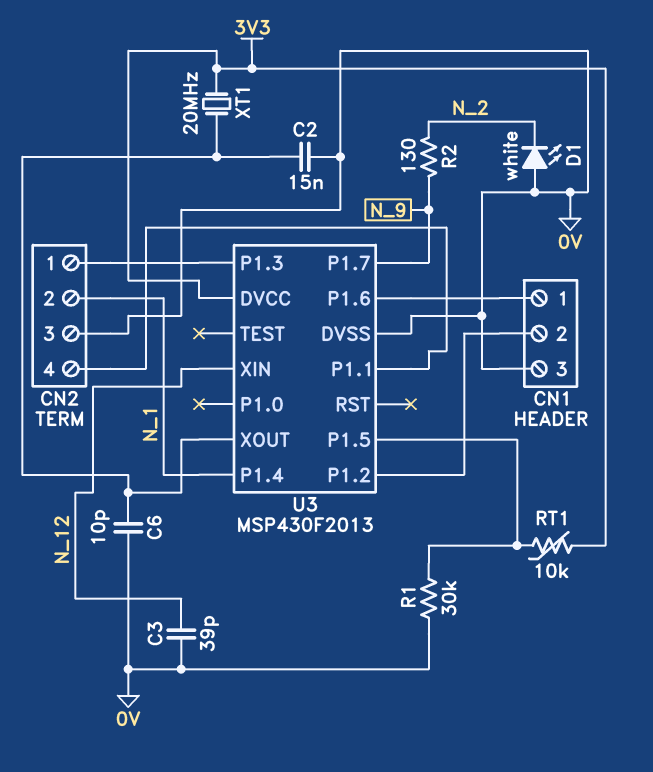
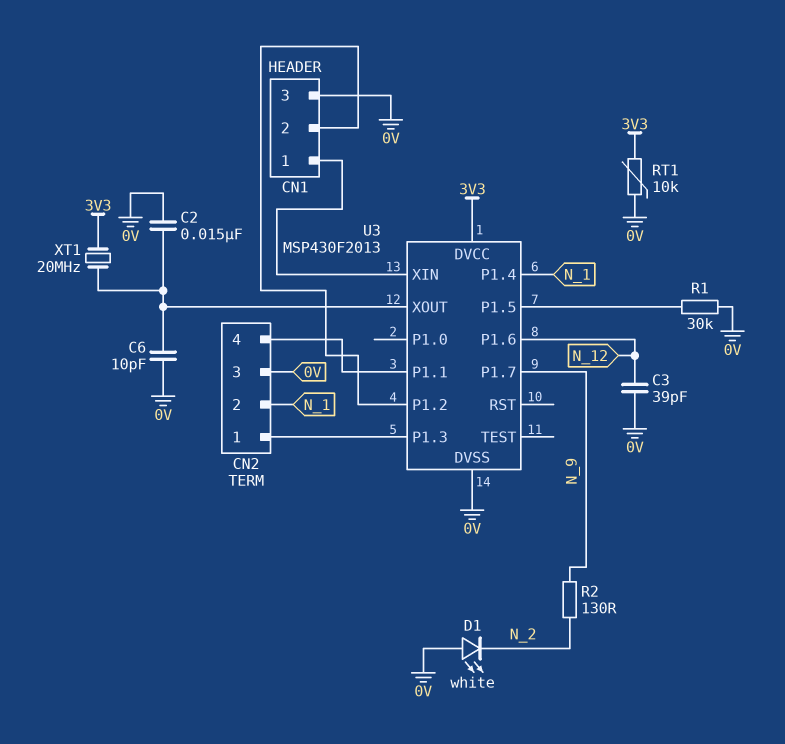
RT1: 10k (3V3, U3/P1.5) -> 10k (0V, 3V3)
U3 pin P1.6: CN1/1 -> N_12
U3 pin XIN: N_12 -> CN1/1

